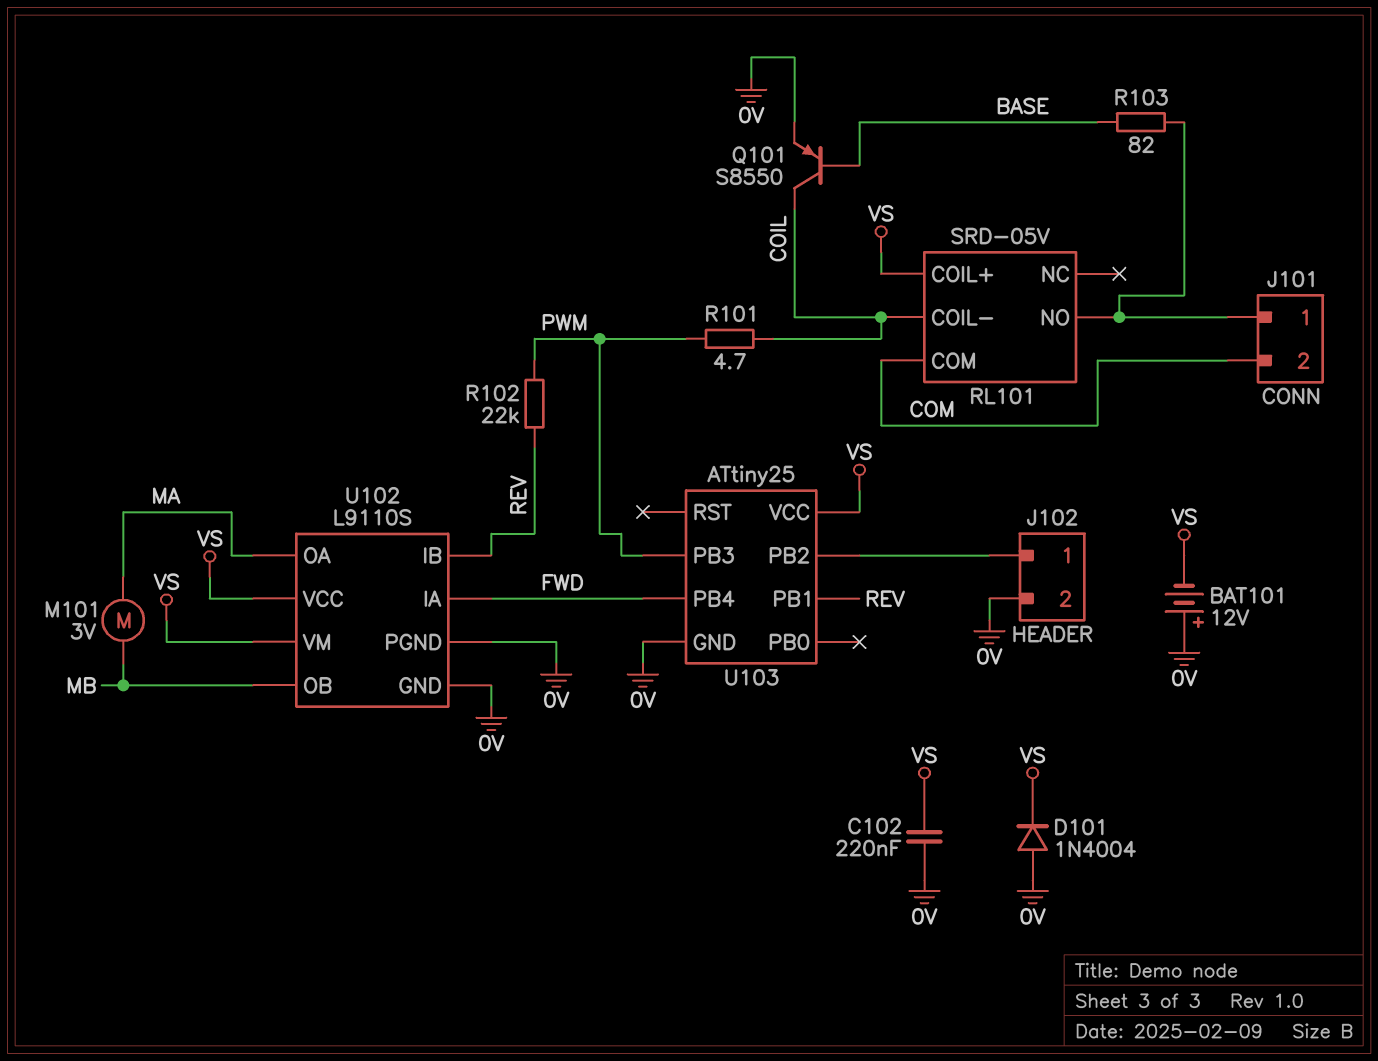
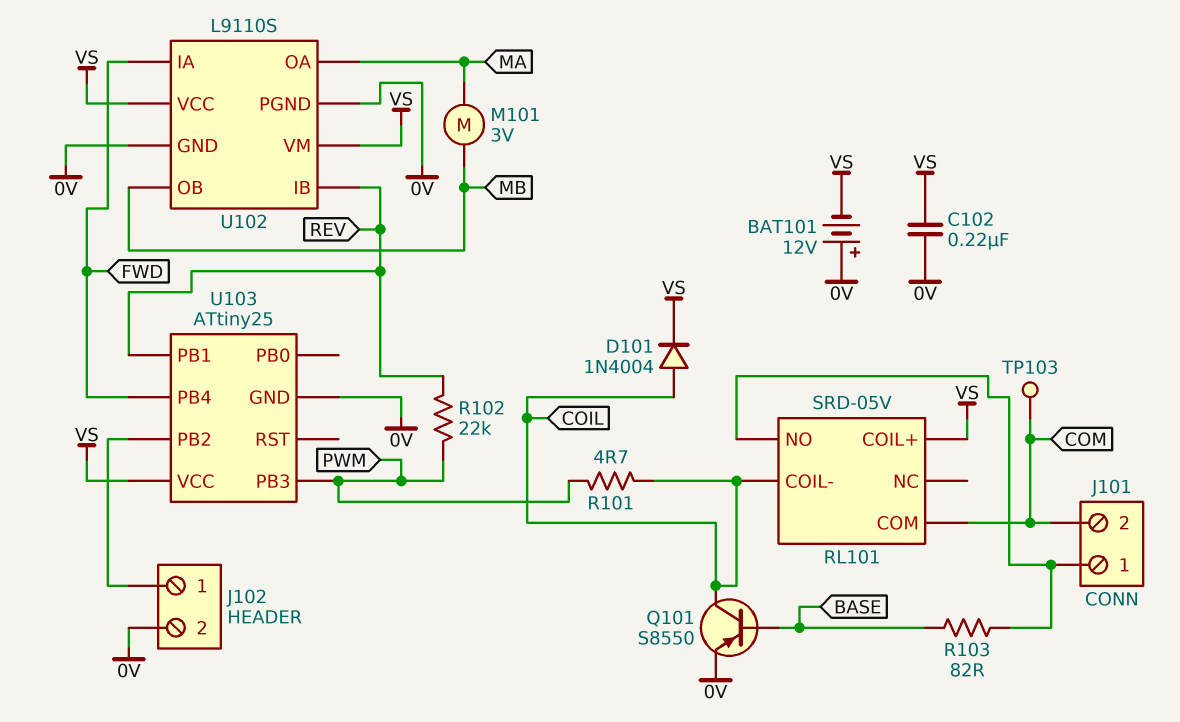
D101: diode 1N4004 (A 0V, K VS) -> diode 1N4004 (A COIL, K VS)
TP103: none -> test point (COM)

